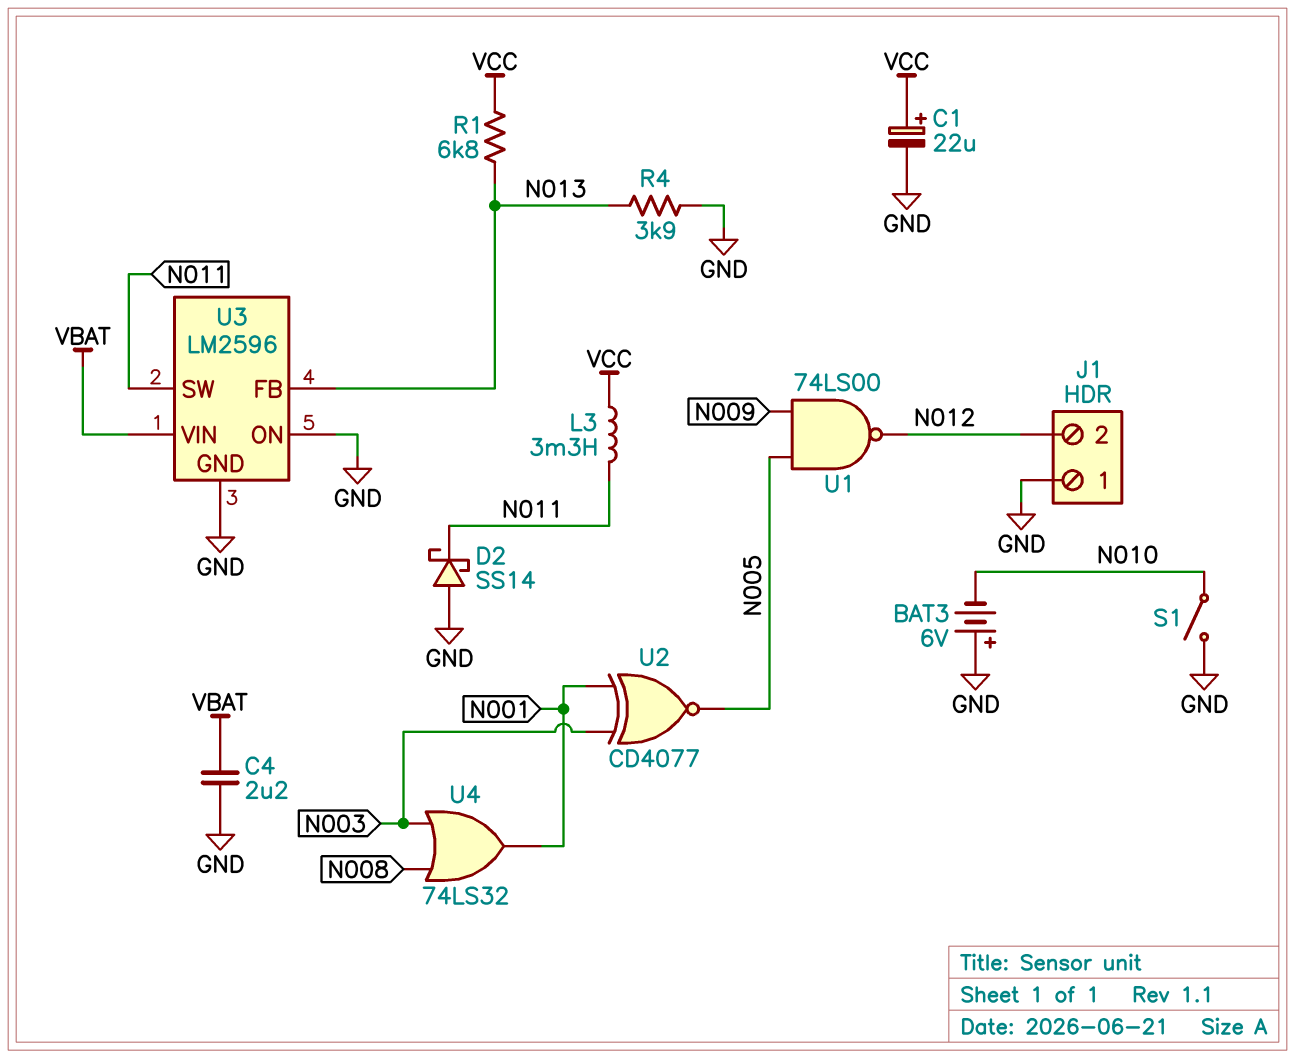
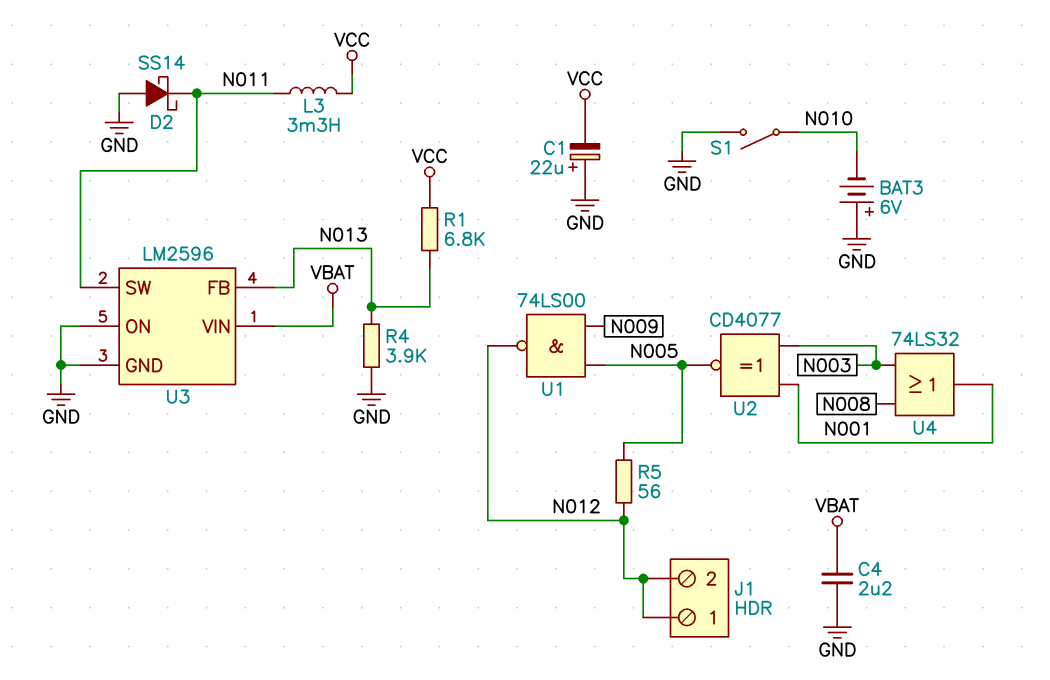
C1: 22uF (plus VCC, minus GND) -> 22uF (plus GND, minus VCC)
J1 pin 1: GND -> N012
R5: none -> 56 (N005, N012)

